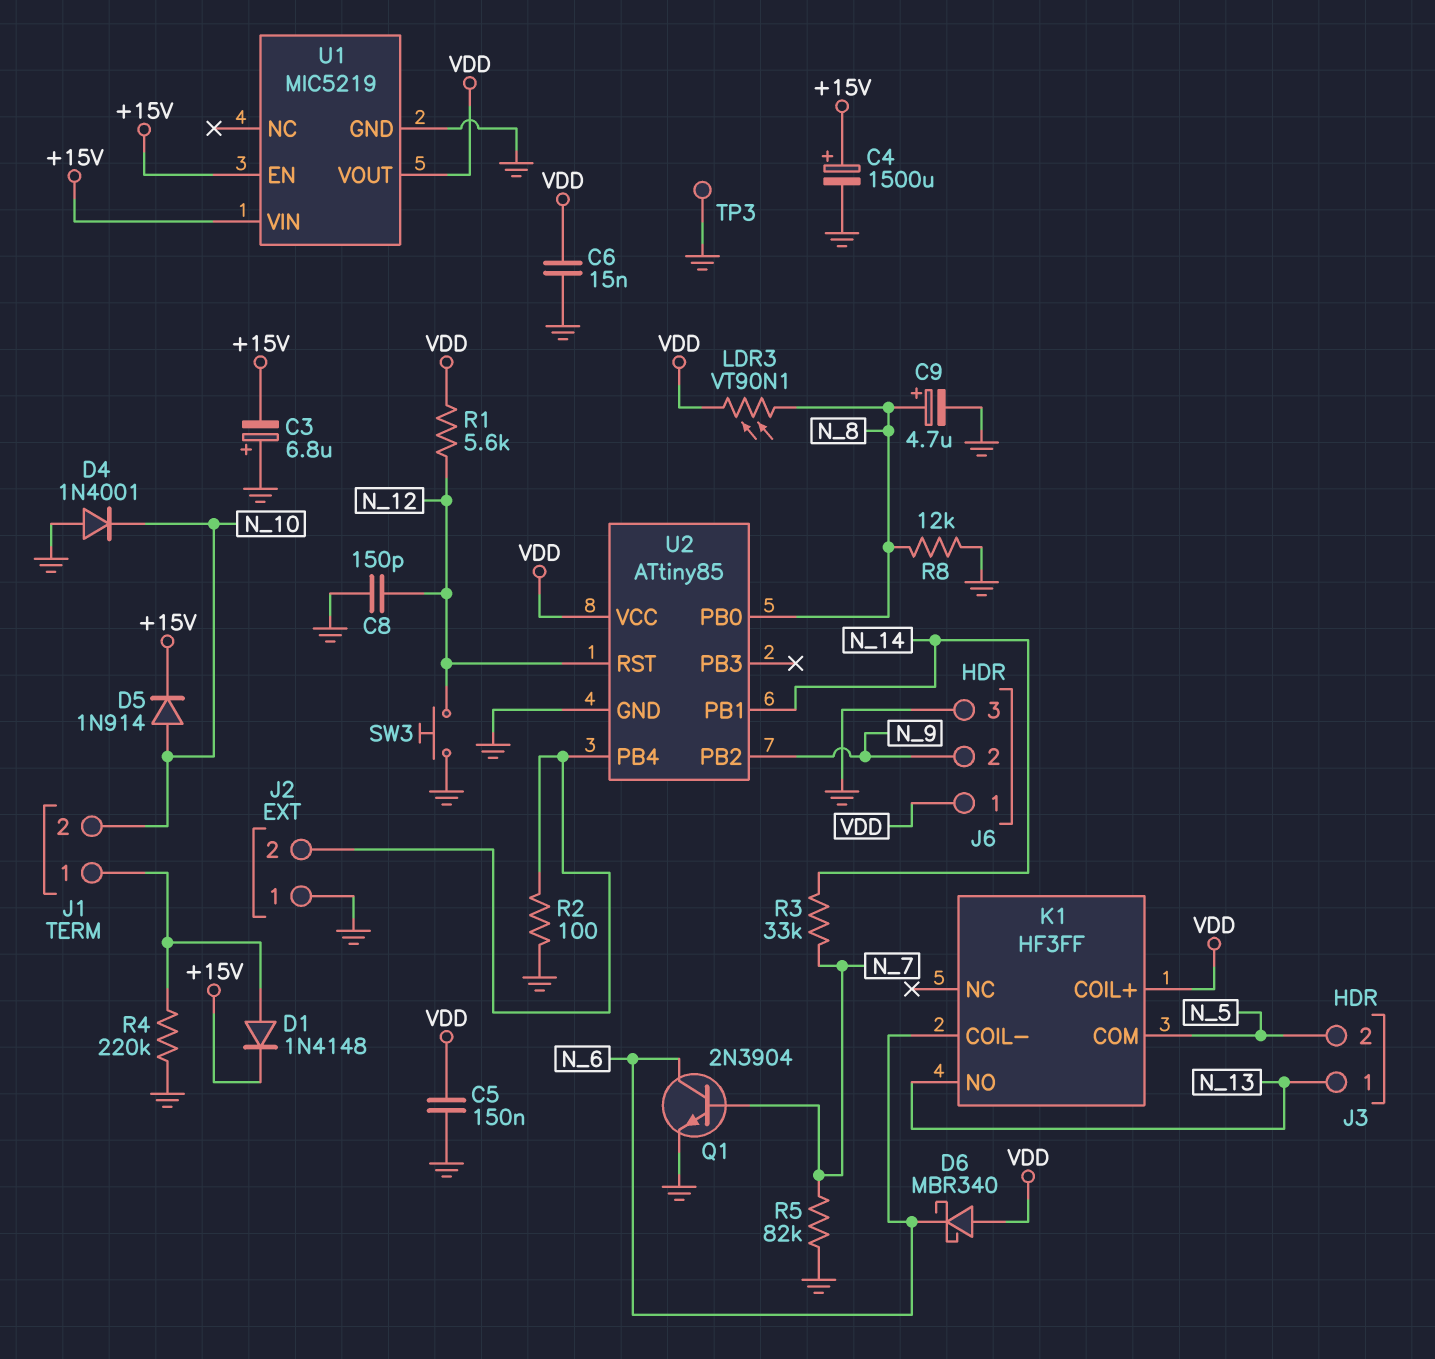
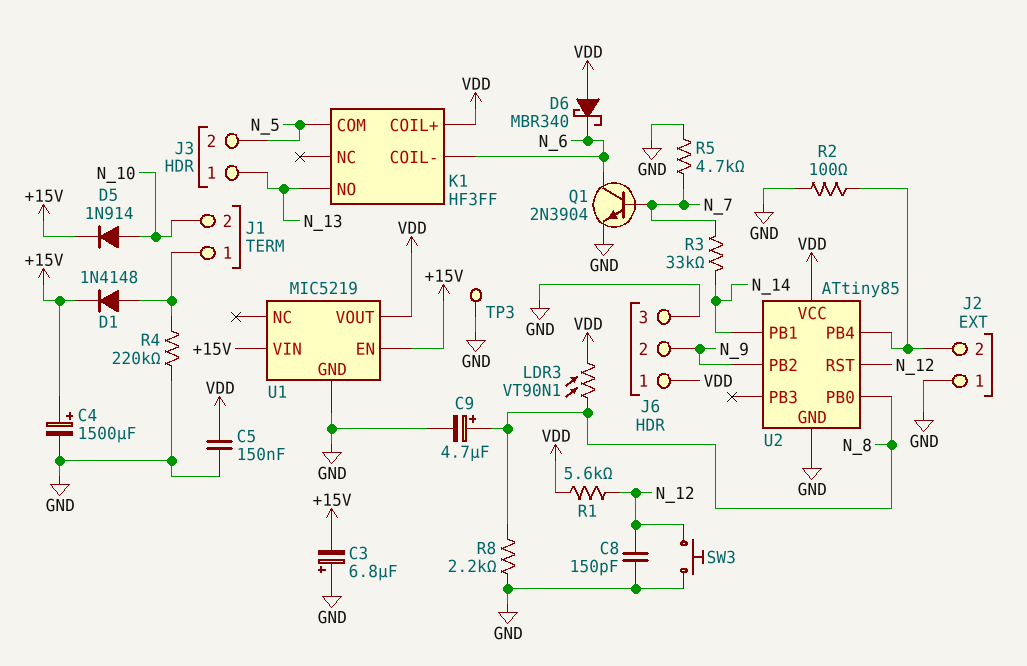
C6: 15nF (GND, VDD) -> none
D4: diode 1N4001 (A GND, K N_10) -> none
R5: 82k (GND, N_7) -> 4.7k (GND, N_7)
R8: 12k (GND, N_8) -> 2.2k (GND, N_8)

